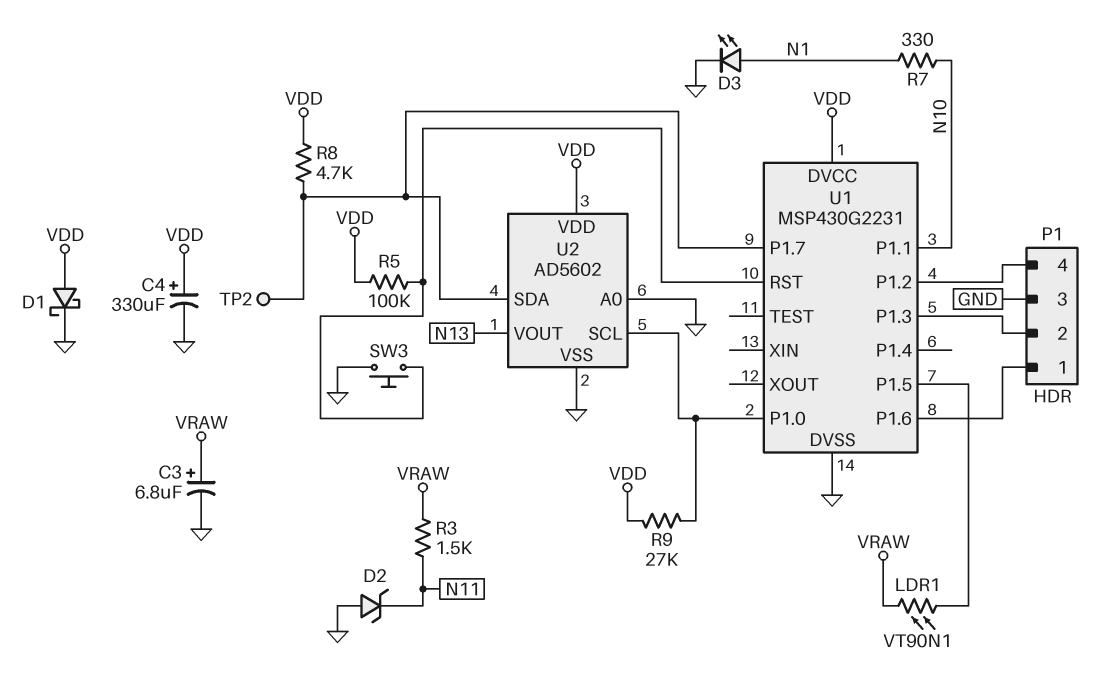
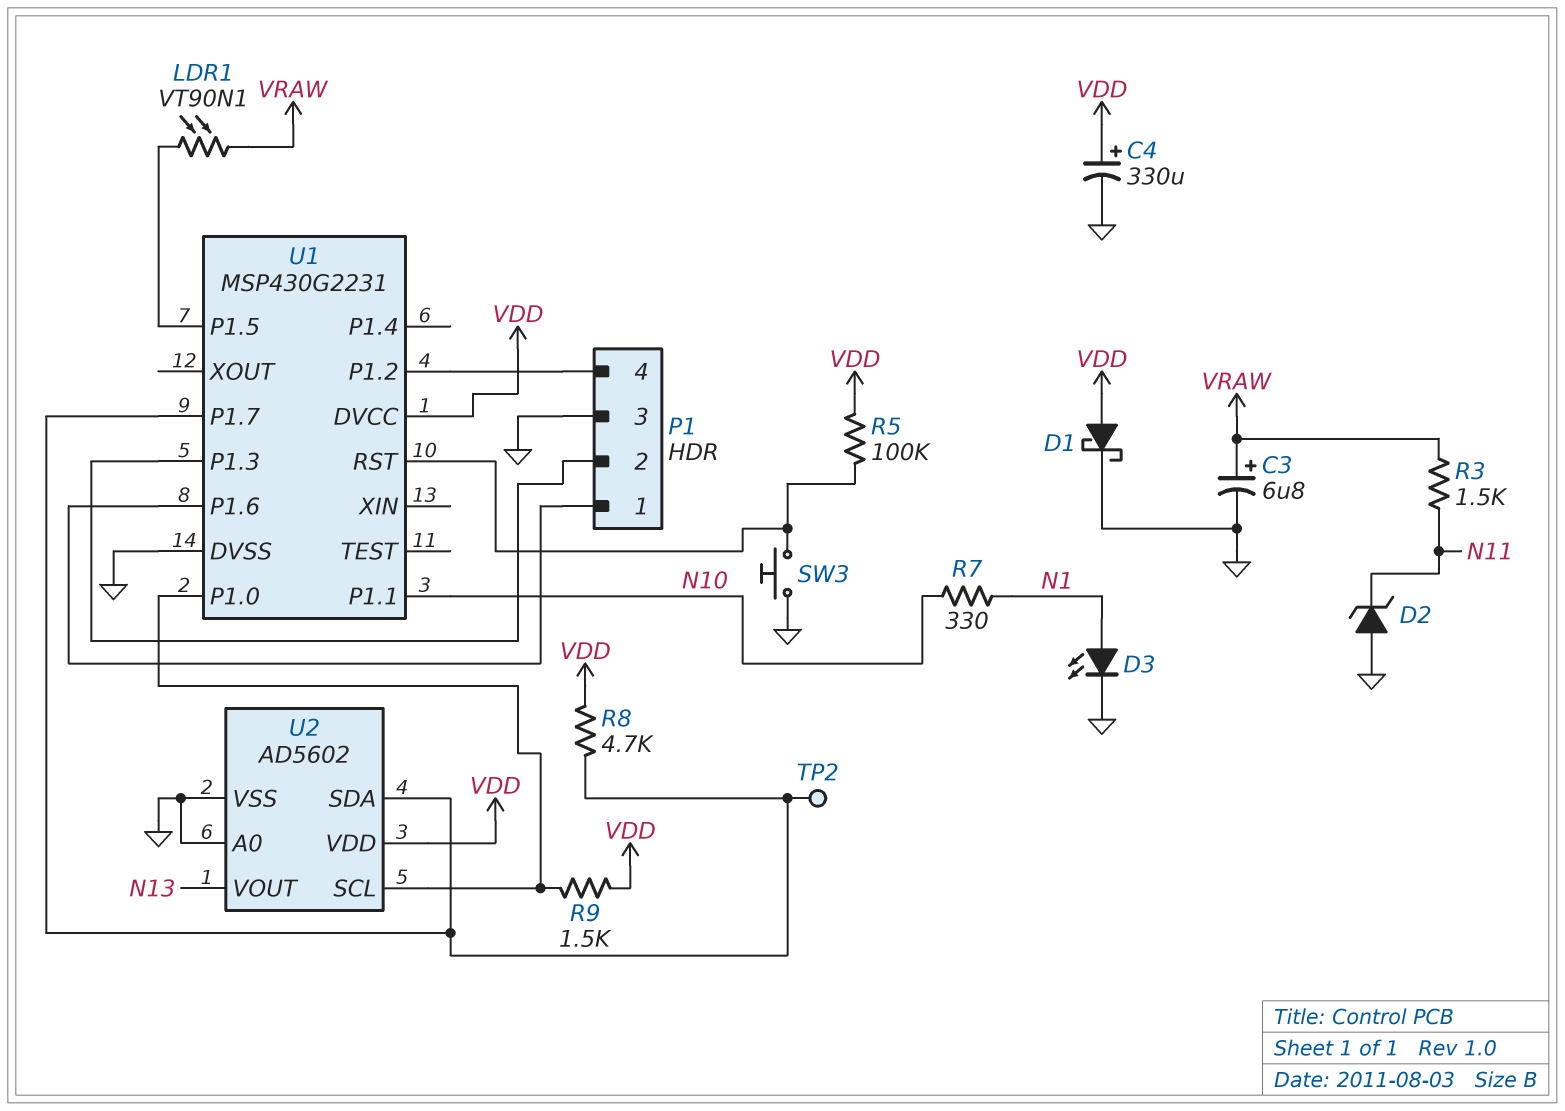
R9: 27k (U1/P1.0, VDD) -> 1.5k (U1/P1.0, VDD)

